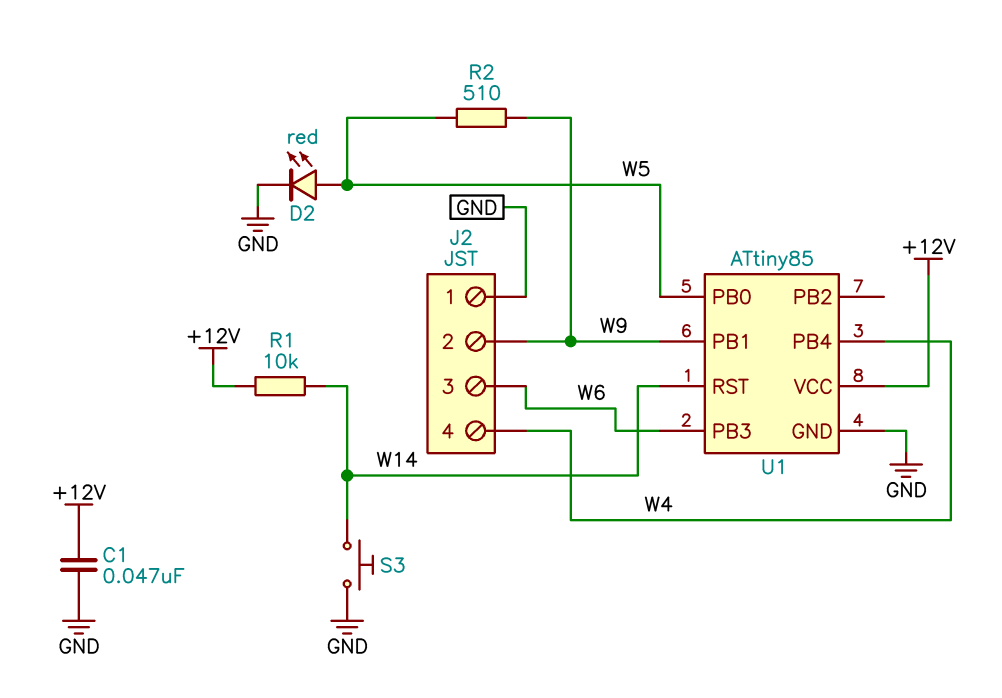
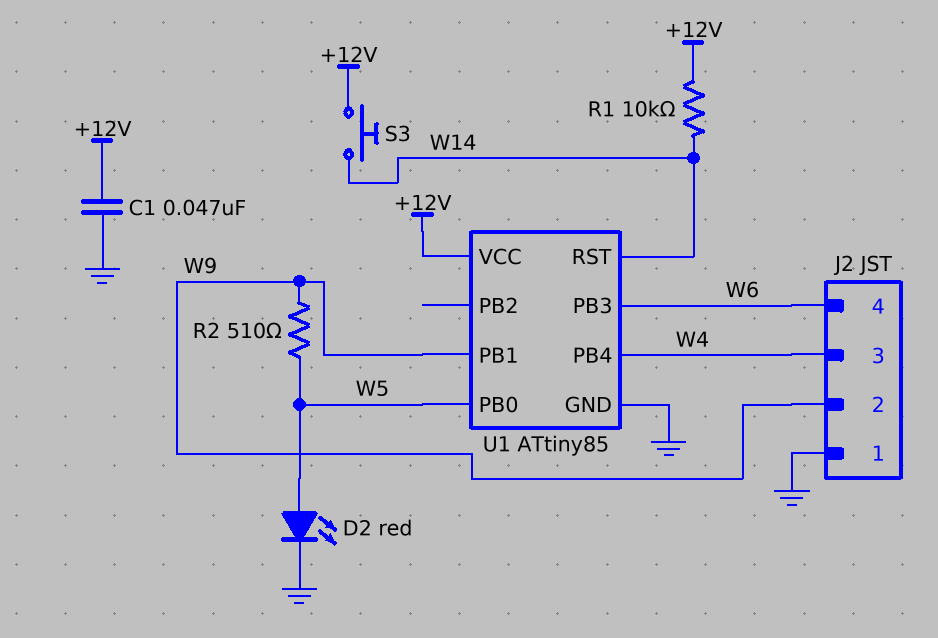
J2 pin 3: W6 -> W4
J2 pin 4: W4 -> W6
S3: button (GND, W14) -> button (+12V, W14)

